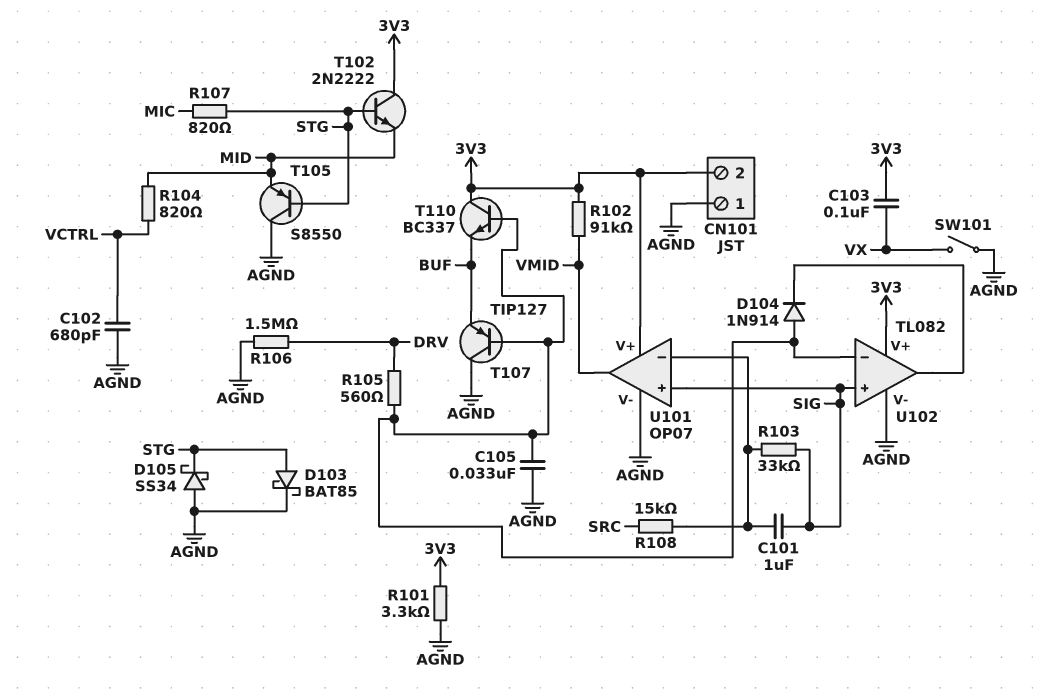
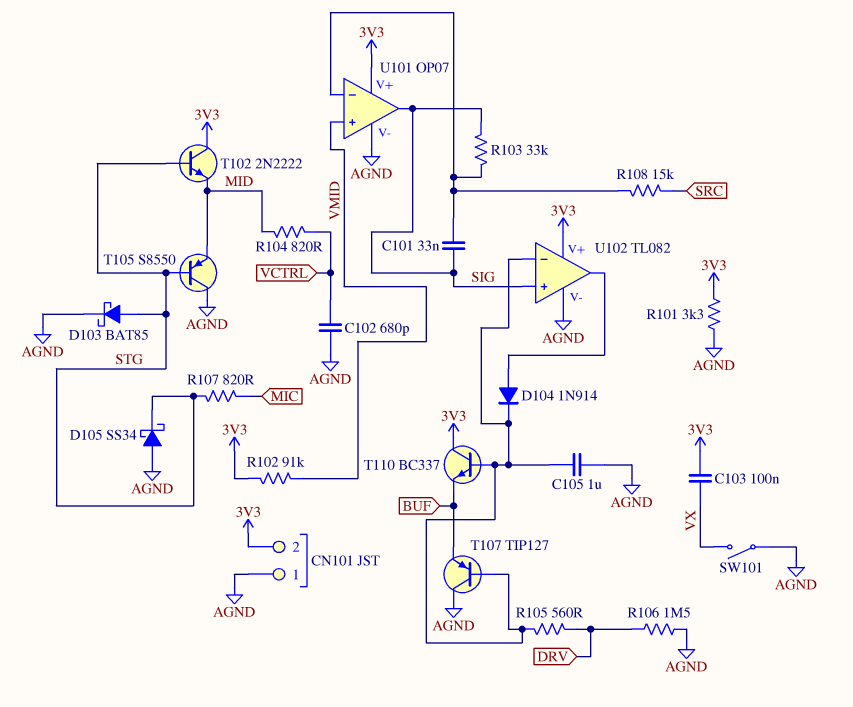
C101: 1uF (SIG, U101/in-) -> 33nF (SIG, U101/in-)
C105: 33nF (AGND, U102/in-) -> 1uF (AGND, U102/in-)
D104: diode 1N914 (A U102/in-, K U102/out) -> diode 1N914 (A U102/out, K U102/in-)
U101 pin in+: SIG -> VMID
U101 pin out: VMID -> SIG

